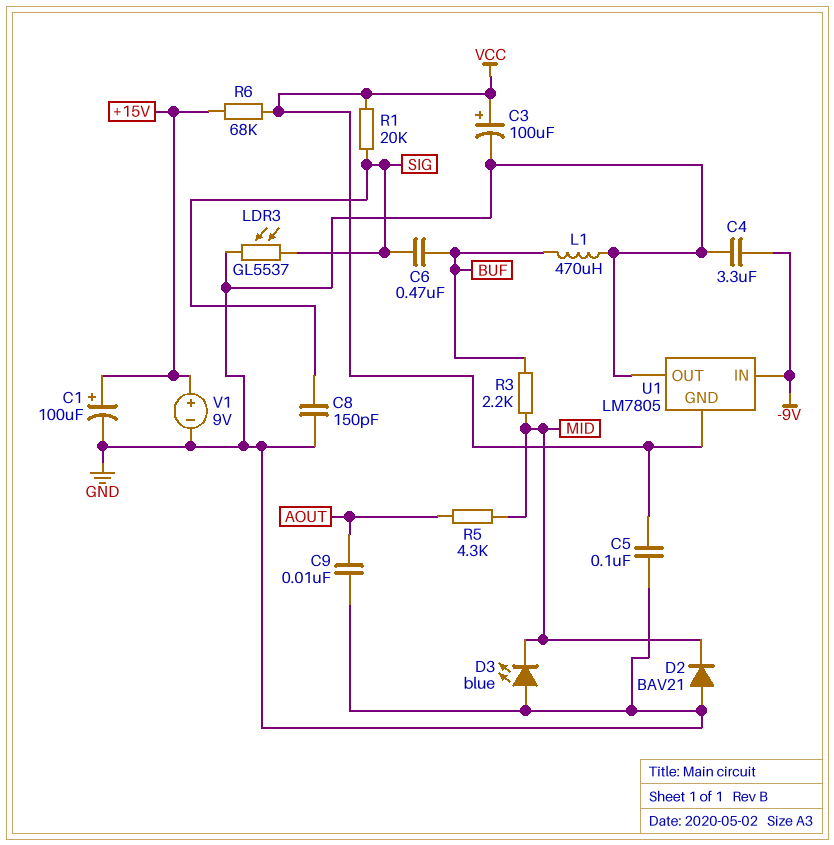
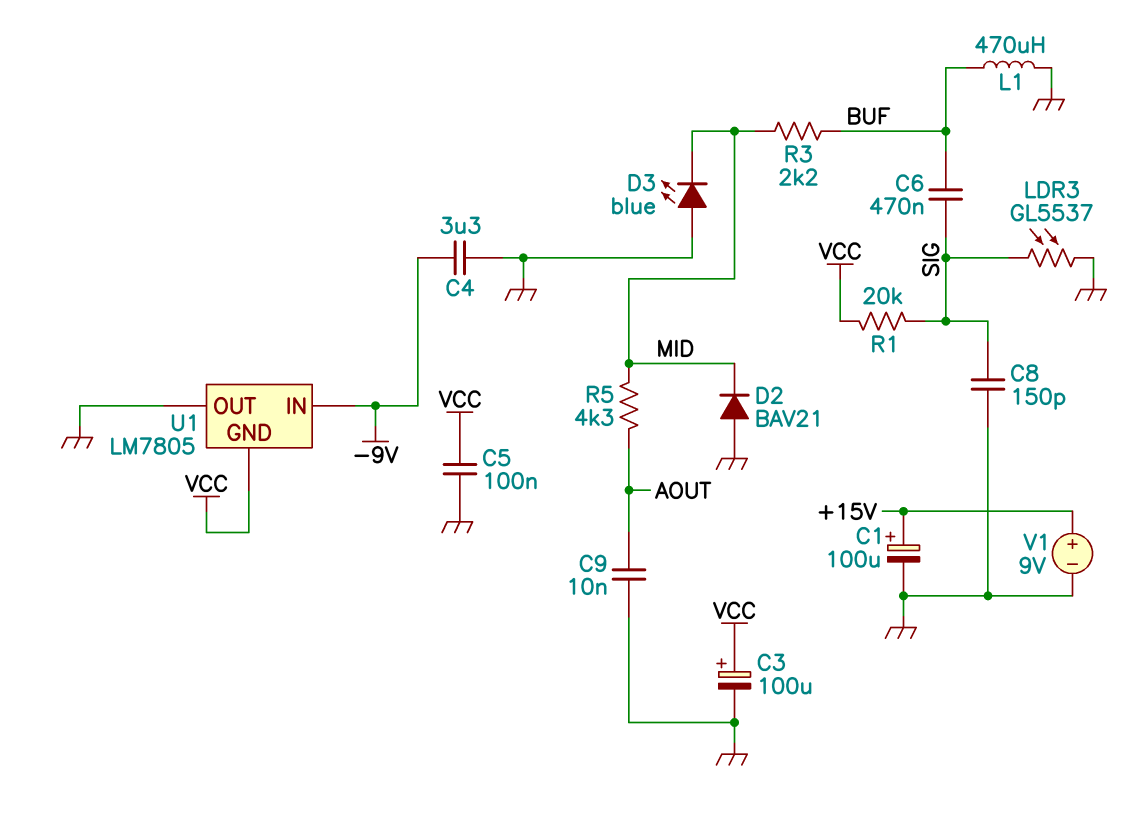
R6: 68k (+15V, VCC) -> none

